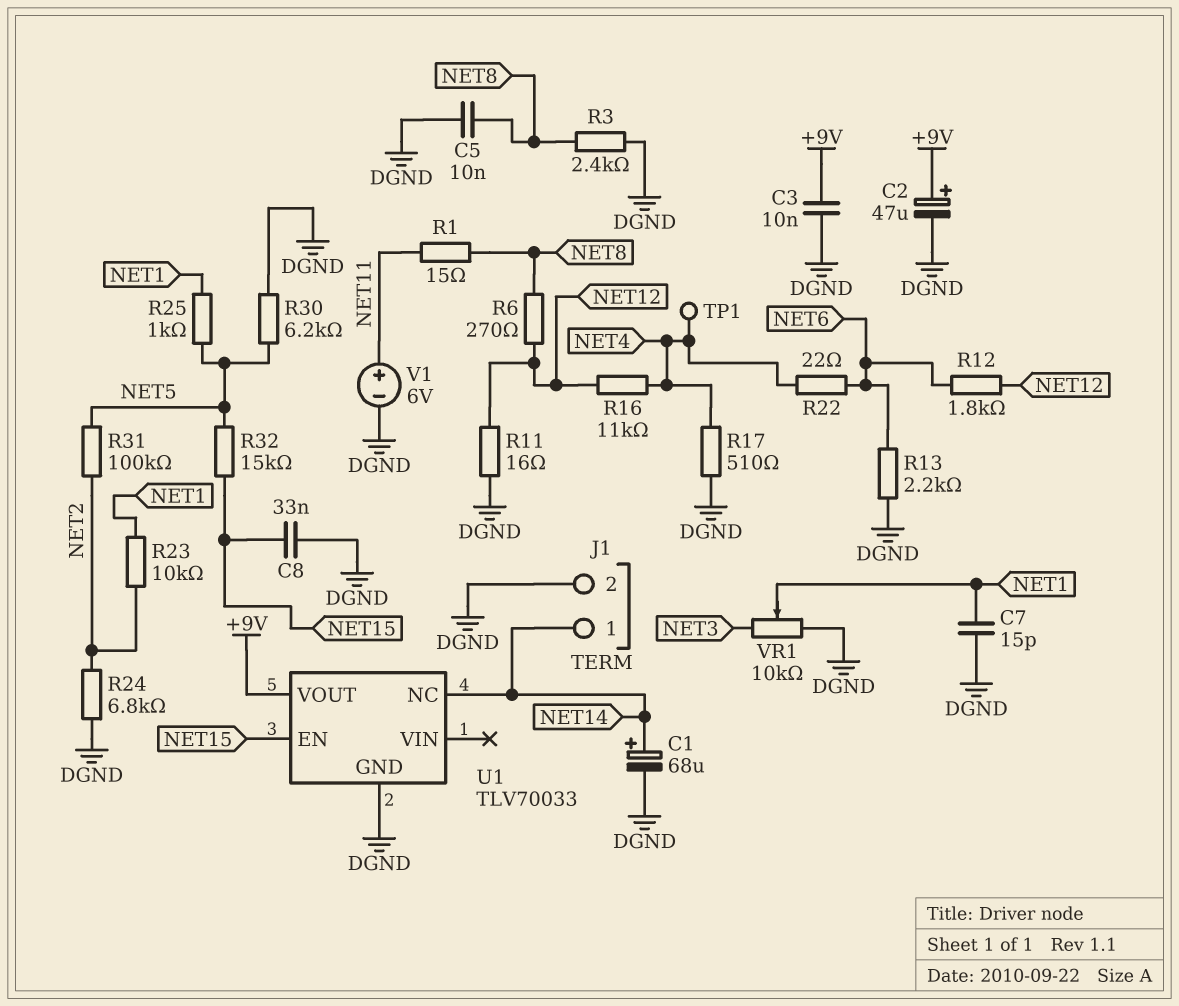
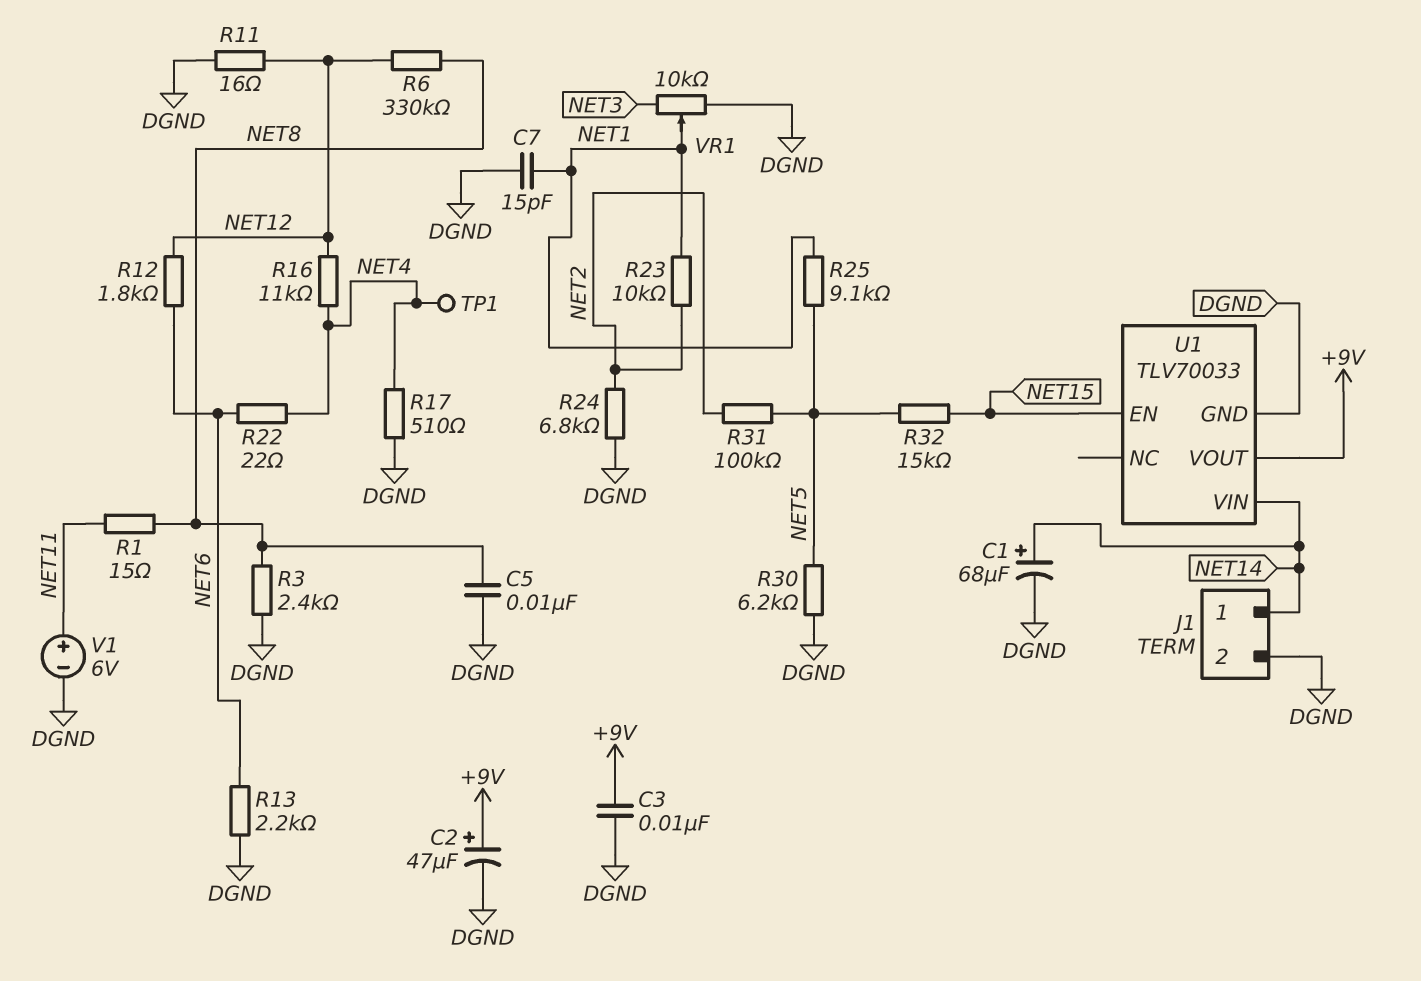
C8: 33nF (DGND, NET15) -> none
R6: 270 (NET8, NET12) -> 330k (NET8, NET12)
R25: 1k (NET1, NET5) -> 9.1k (NET1, NET5)
U1 pin NC: NET14 -> none
U1 pin VIN: none -> NET14

